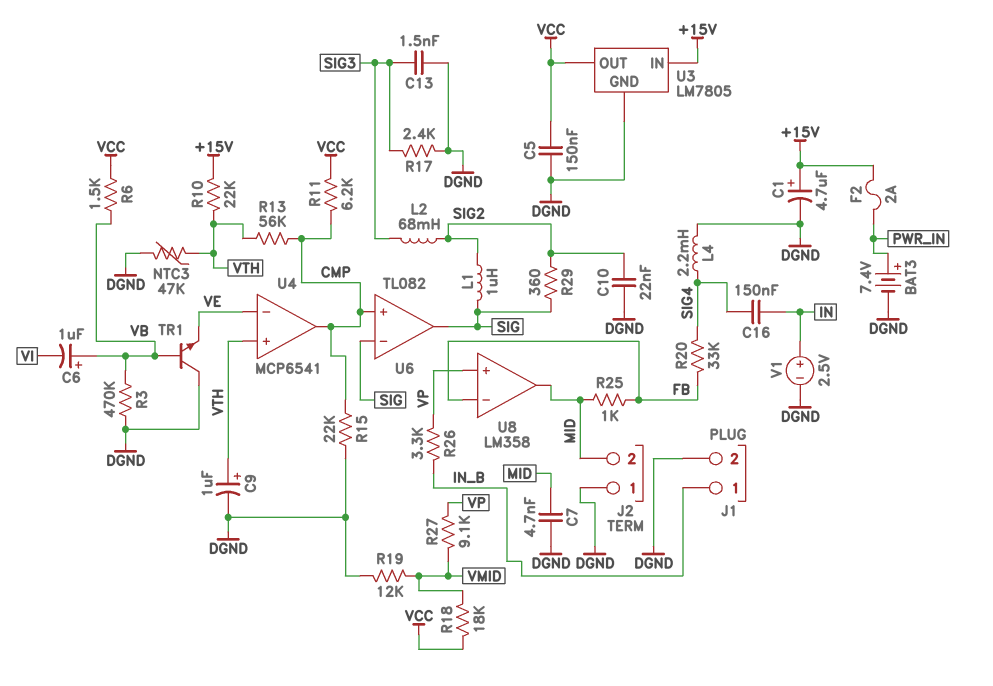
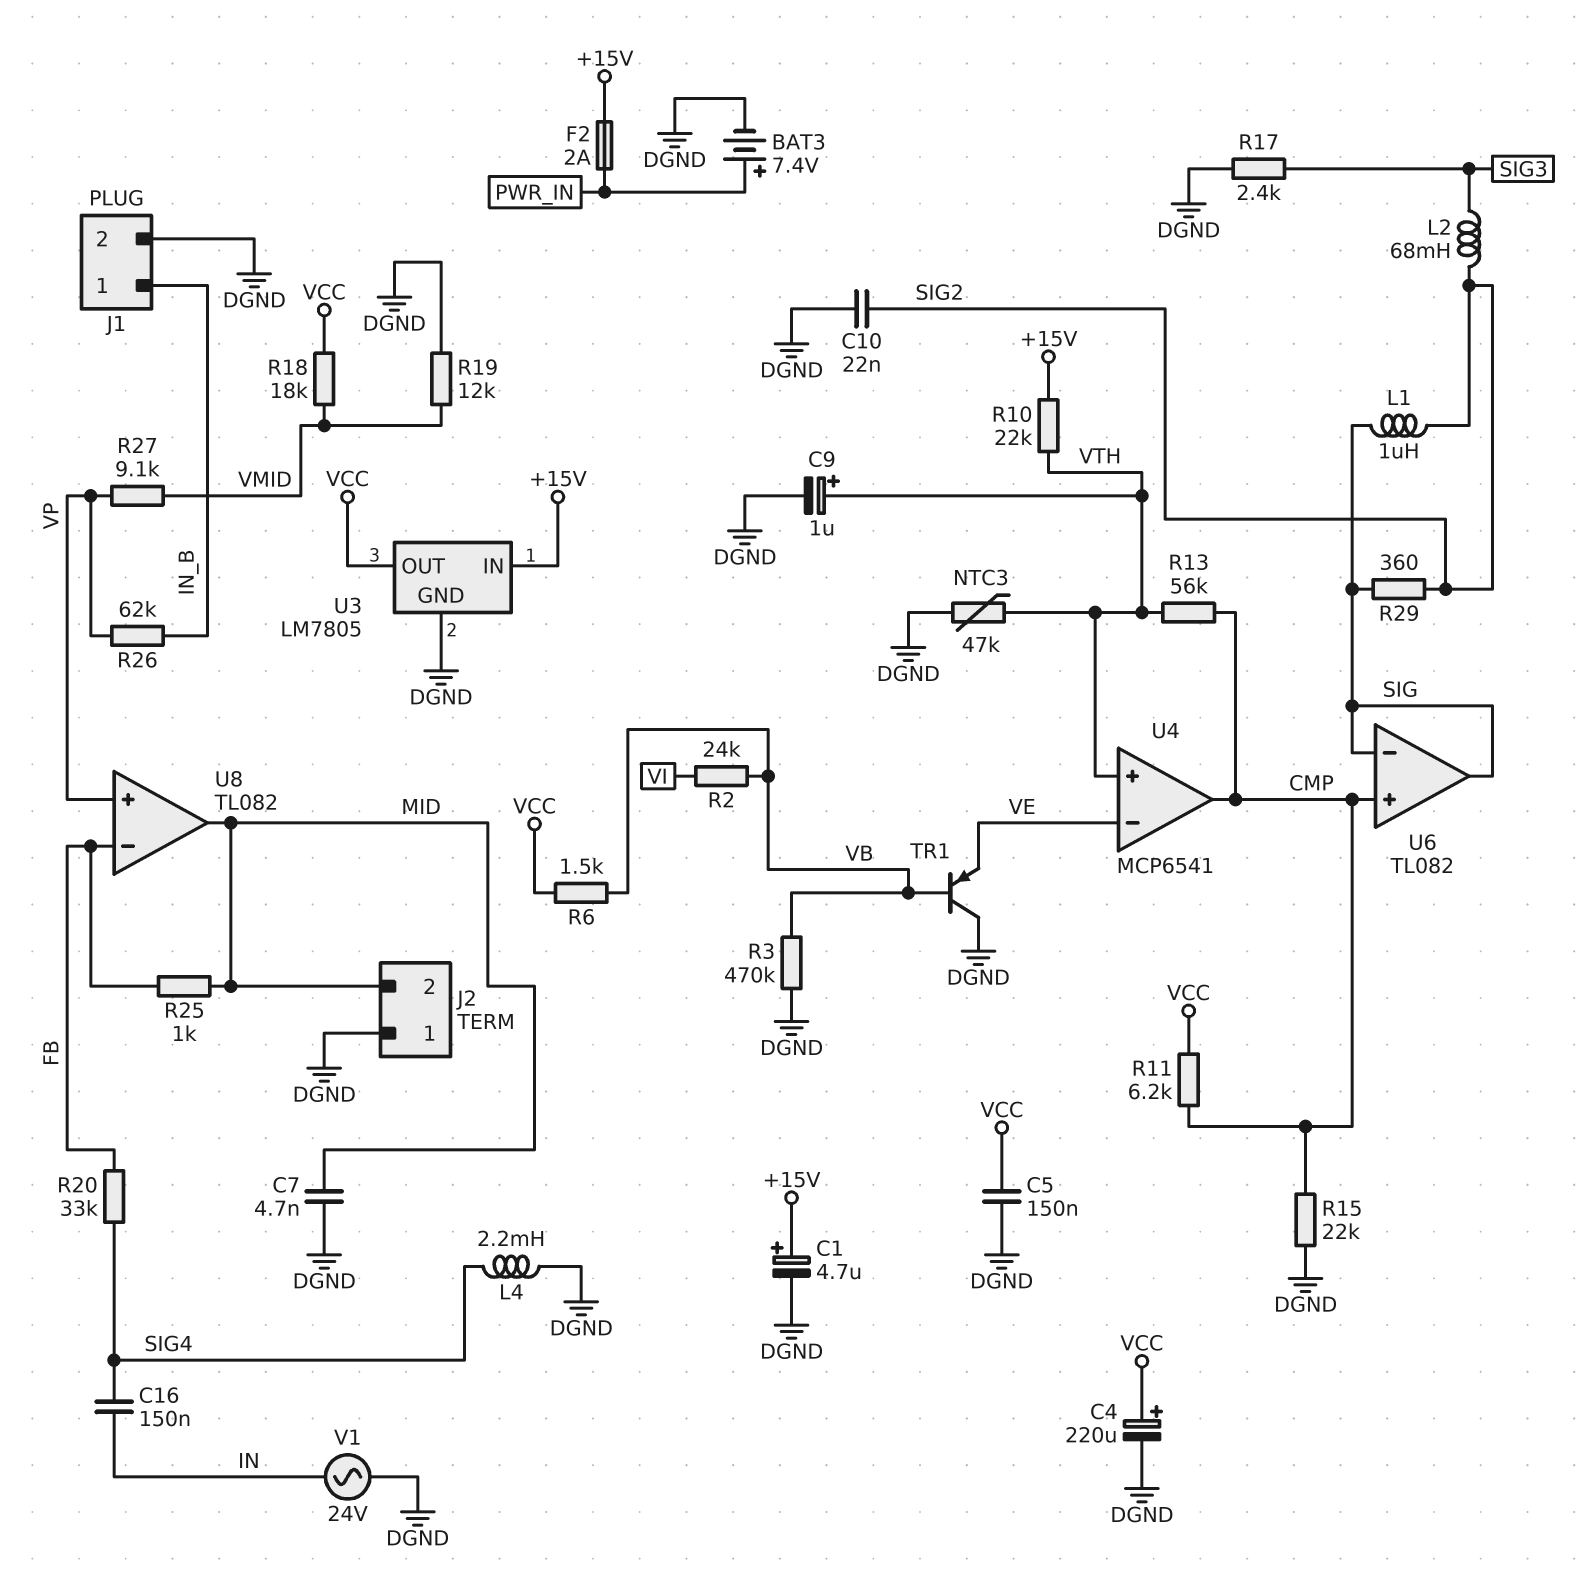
C4: none -> 220uF (plus VCC, minus DGND)
C6: 1uF (plus VB, minus VI) -> none
C13: 1.5nF (DGND, SIG3) -> none
R2: none -> 24k (VB, VI)
R26: 3.3k (IN_B, VP) -> 62k (IN_B, VP)
TR1: NPN (B VB, C DGND, E VE) -> PNP (B VB, C DGND, E VE)
U8: LM358 -> TL082
V1: 2.5V (plus IN, minus DGND) -> AC 24V (DGND, IN)

